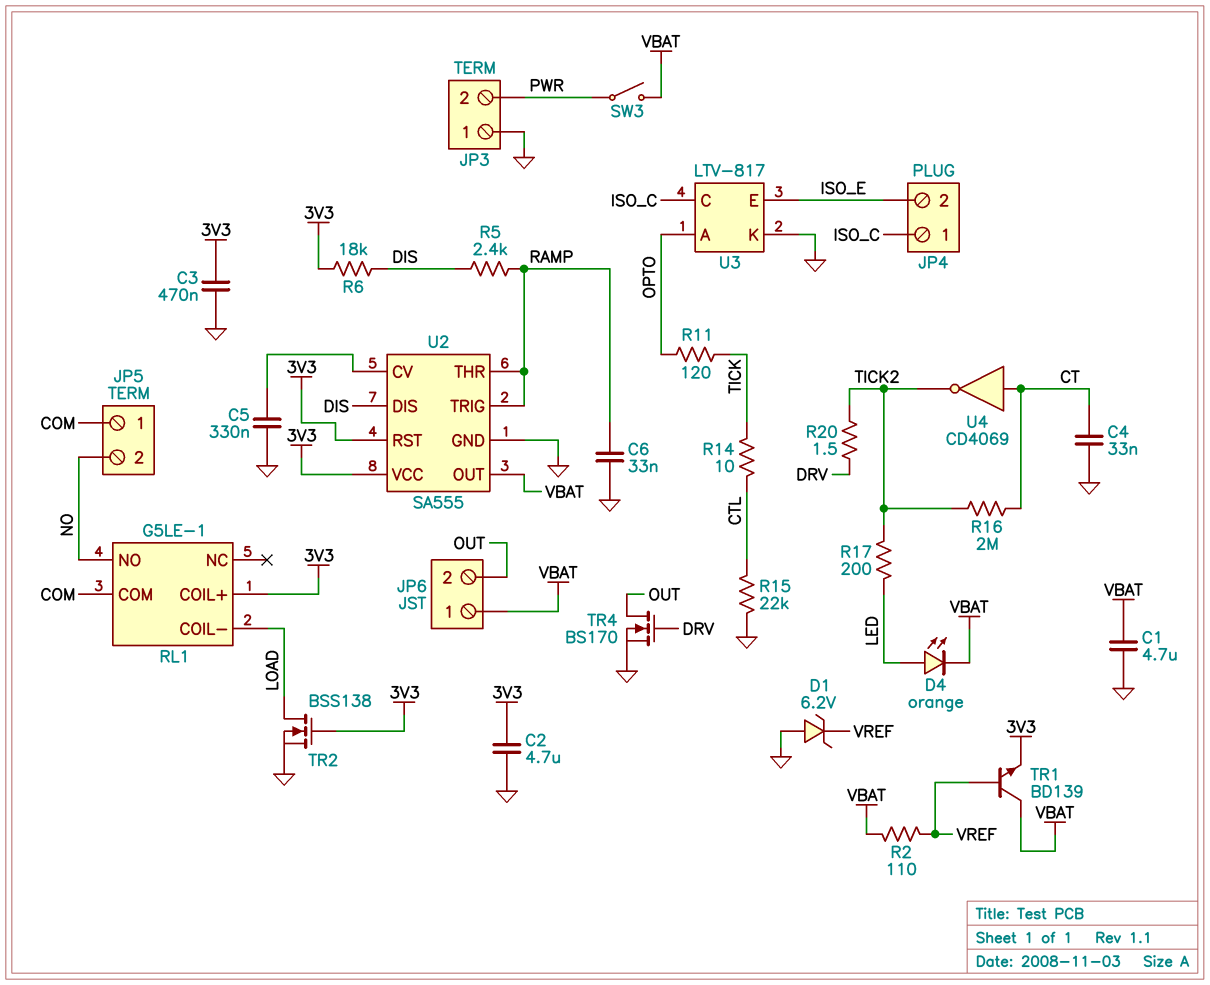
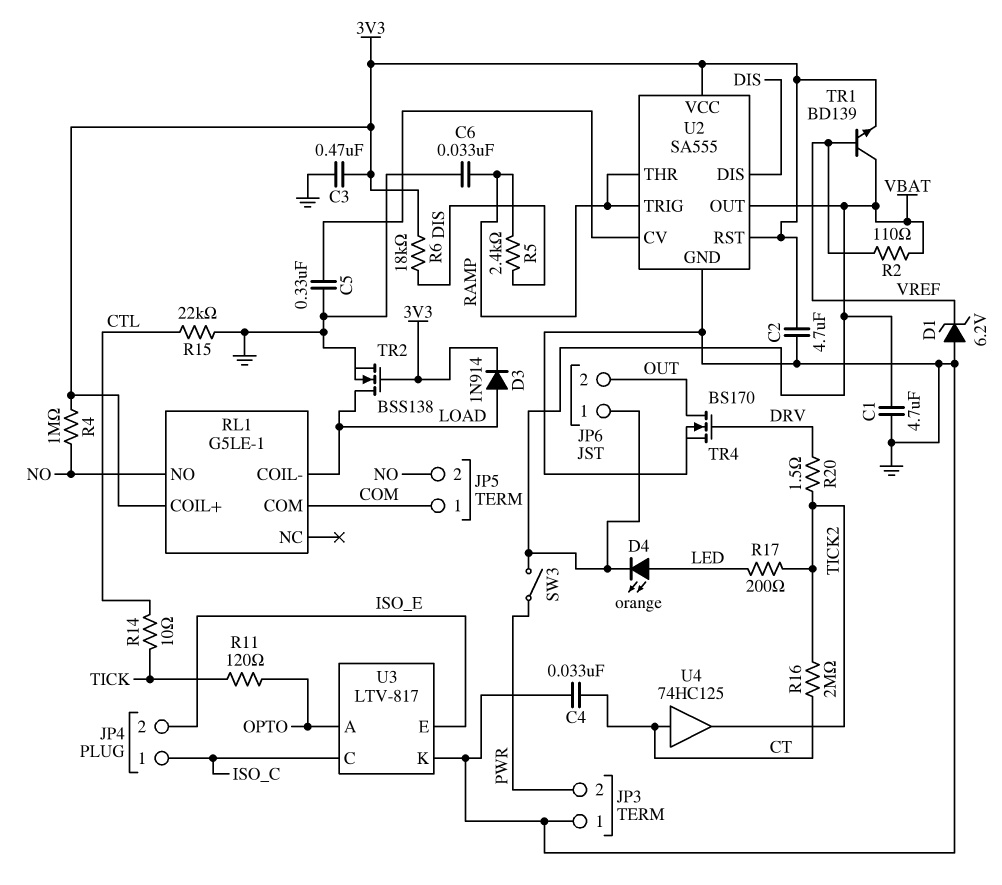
D3: none -> diode 1N914 (A LOAD, K 3V3)
R4: none -> 1M (3V3, NO)
U4: NOT CD4069 (in CT, out TICK2) -> buffer 74HC125 (in CT, out TICK2)

